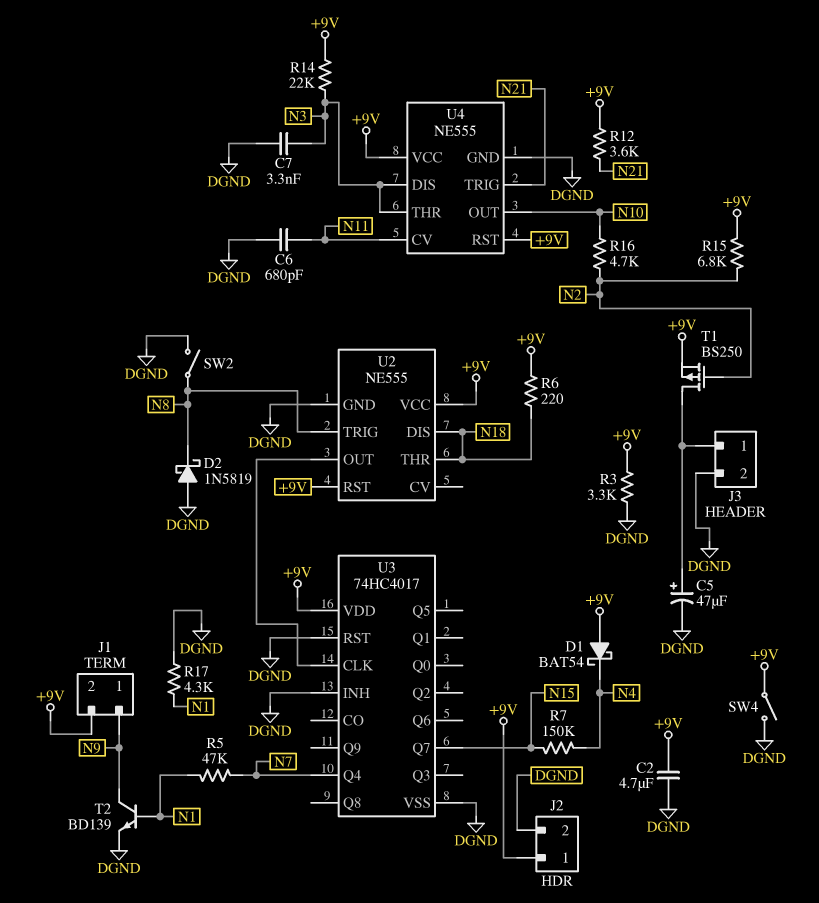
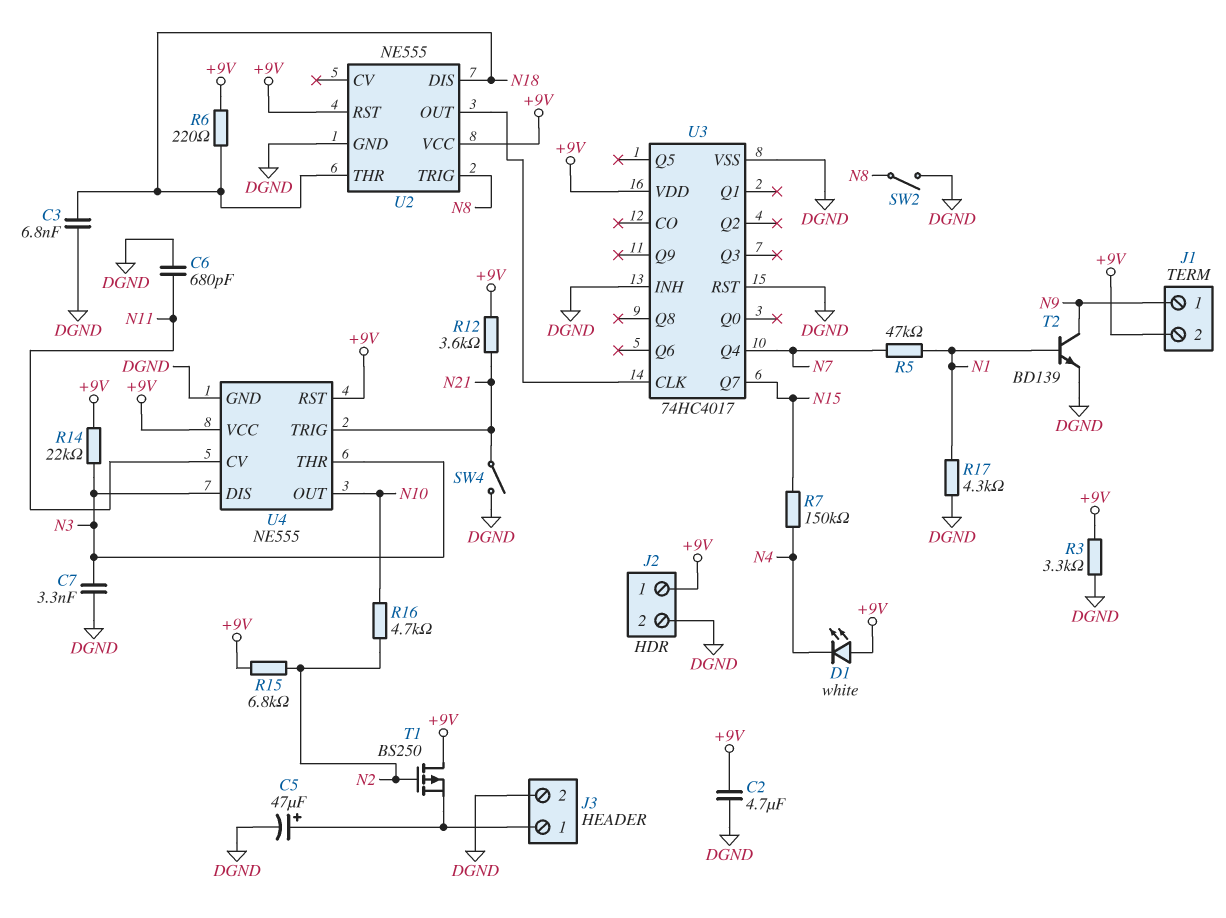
C3: none -> 6.8nF (DGND, N18)
D1: schottky BAT54 (A +9V, K N4) -> LED white (A +9V, K N4)
D2: schottky 1N5819 (A DGND, K N8) -> none
SW4: switch (+9V, DGND) -> switch (DGND, N21)
T1: PMOS BS250 (G N2, D J3/1, S +9V) -> PMOS BS250 (G N2, D +9V, S J3/1)

